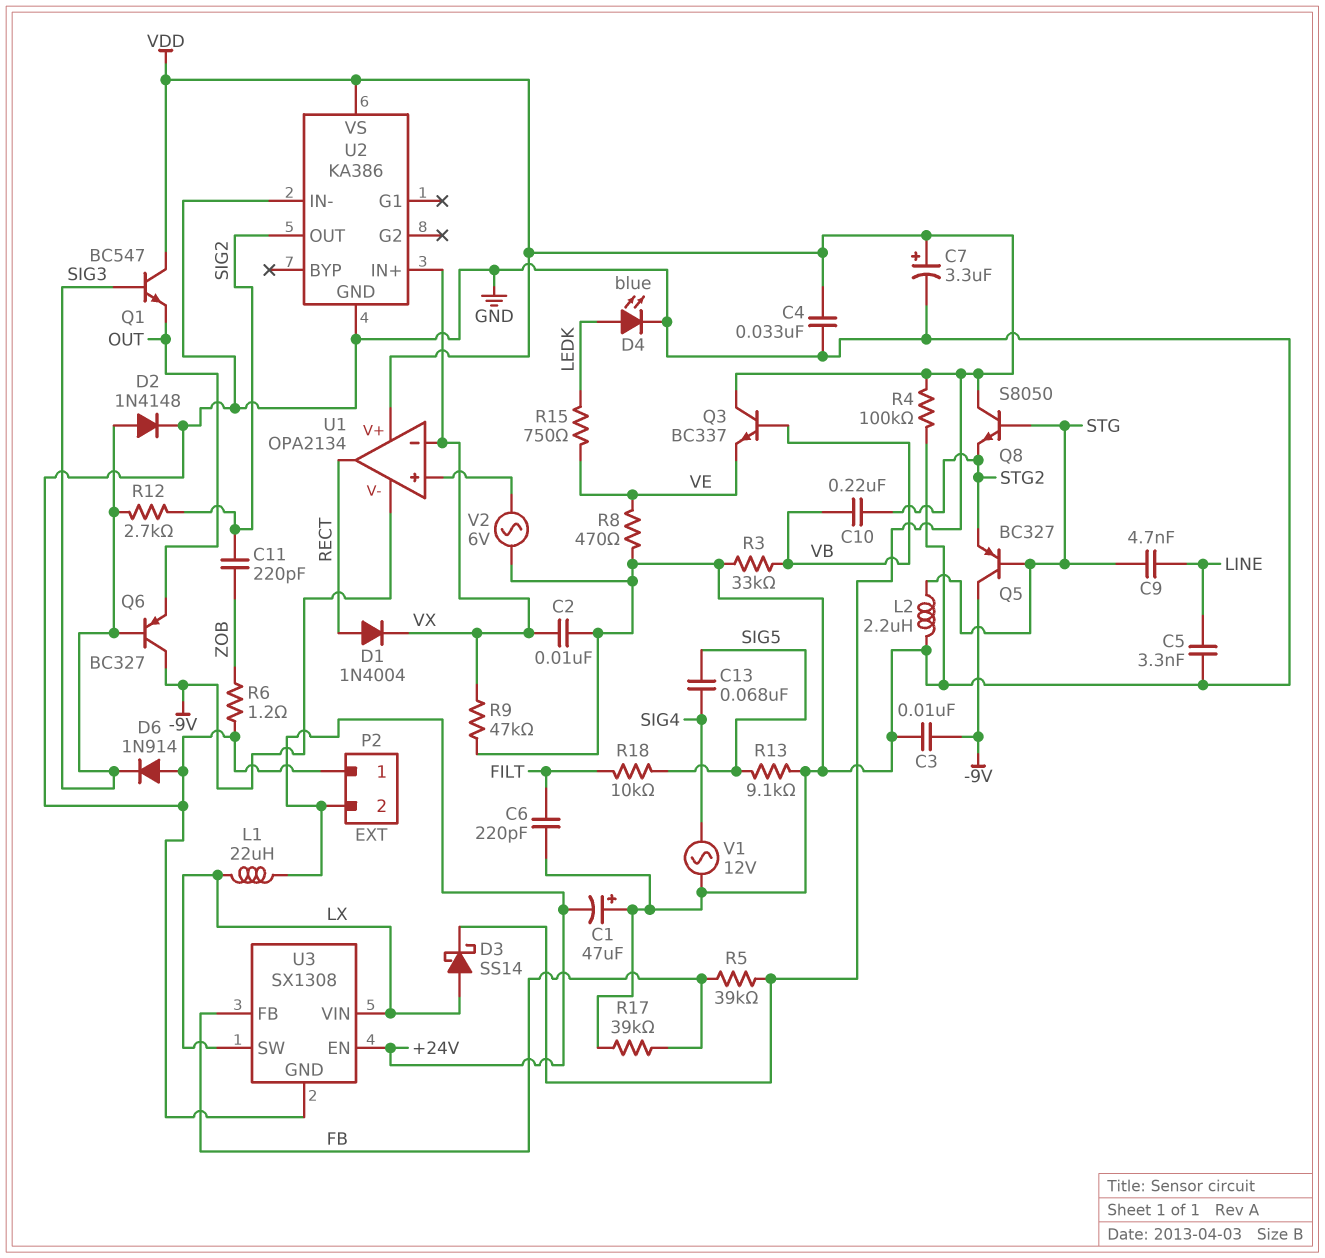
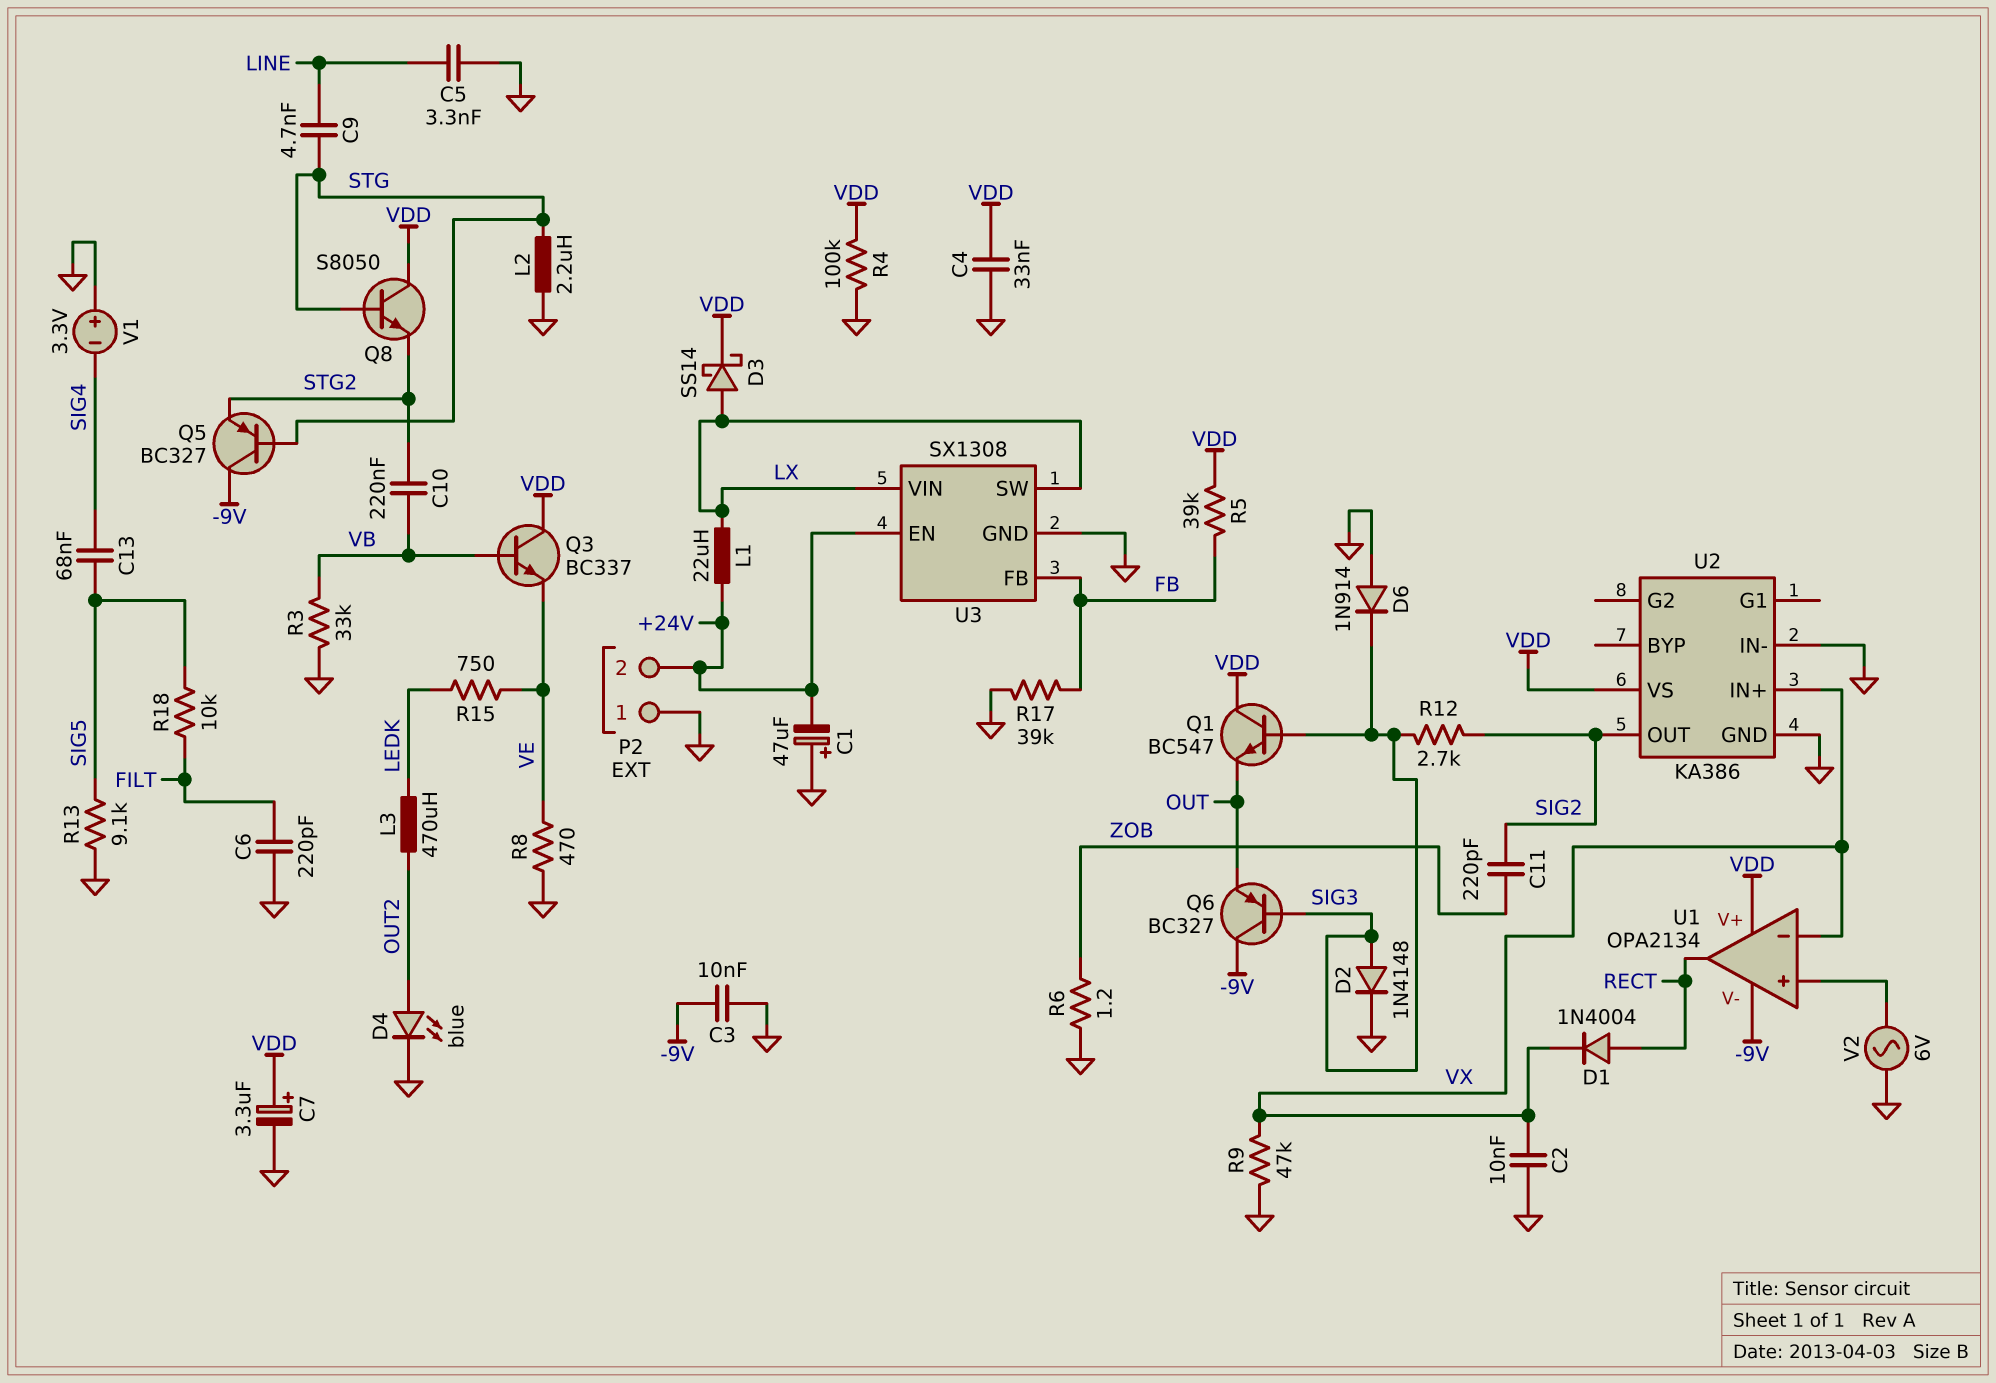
D4: LED blue (A LEDK, K GND) -> LED blue (A OUT2, K GND)
L3: none -> 470uH (LEDK, OUT2)
V1: AC 12V (GND, SIG4) -> 3.3V (plus GND, minus SIG4)

